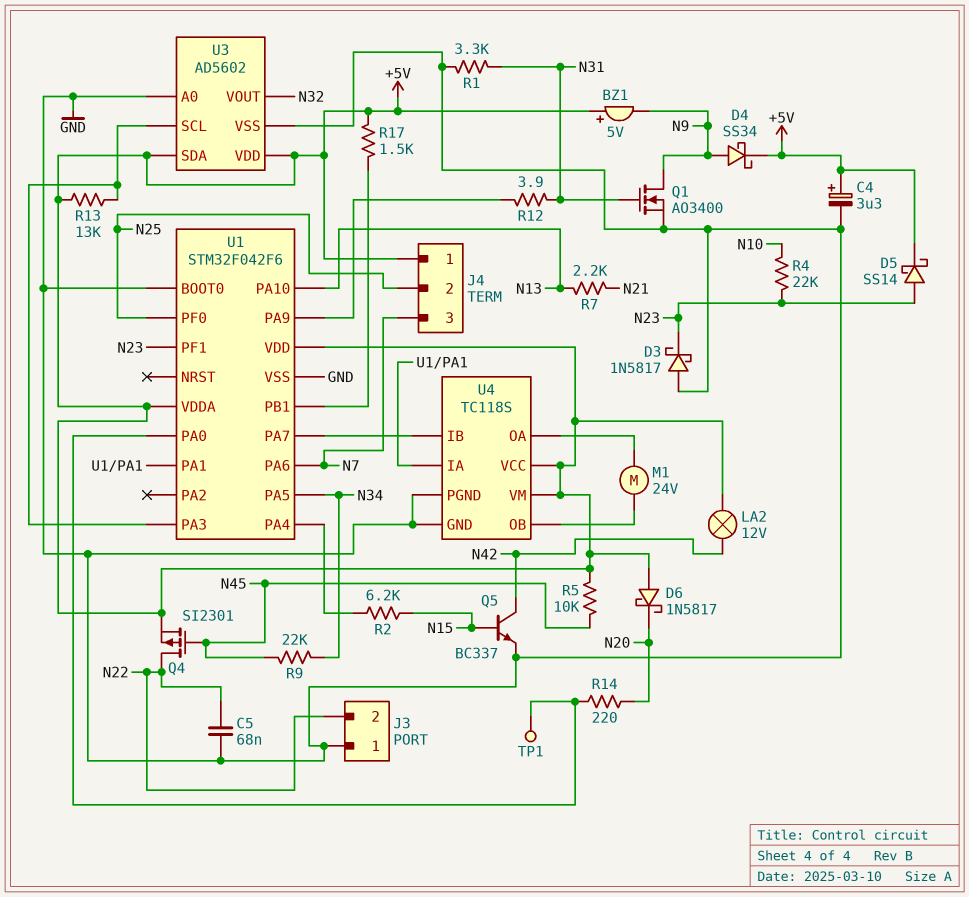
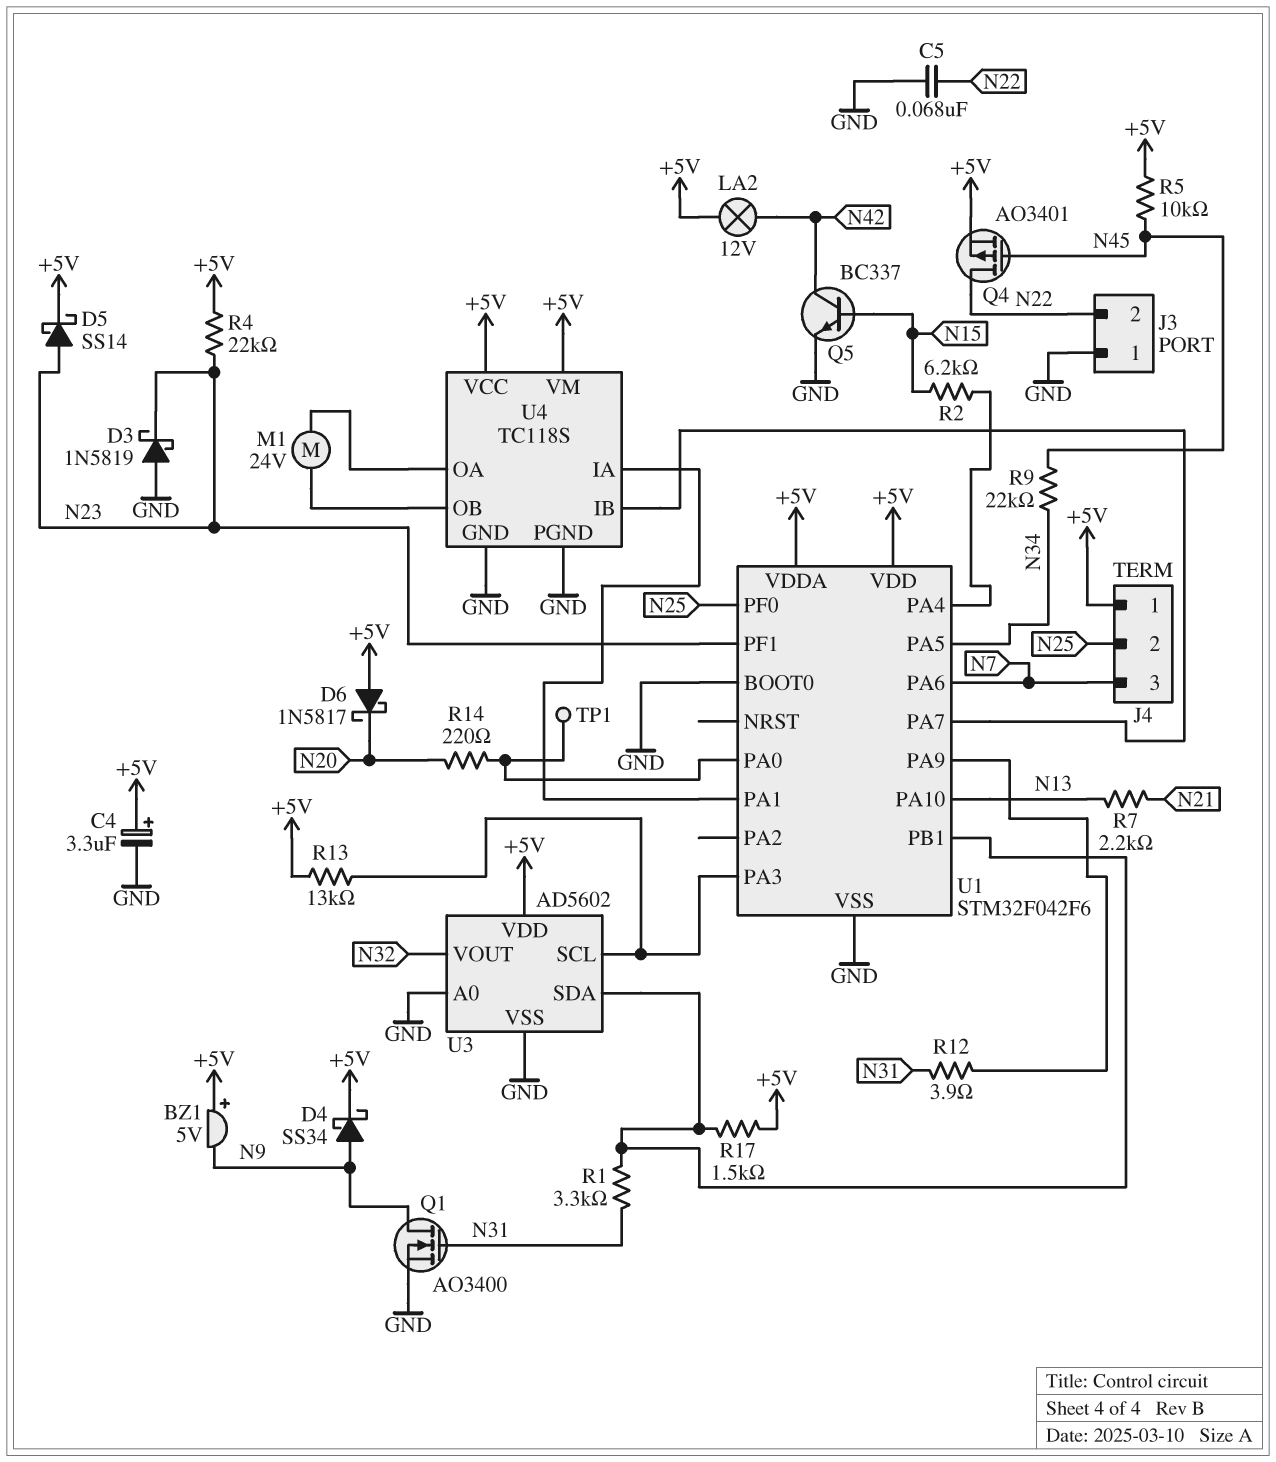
D3: schottky 1N5817 (A GND, K N23) -> schottky 1N5819 (A GND, K N23)
Q4: PMOS SI2301 (G N45, D N22, S +5V) -> PMOS AO3401 (G N45, D N22, S +5V)
R1: 3.3k (GND, N31) -> 3.3k (N31, U1/PB1)
R4: 22k (N10, N23) -> 22k (+5V, N23)
U3 pin SDA: +5V -> U1/PB1

